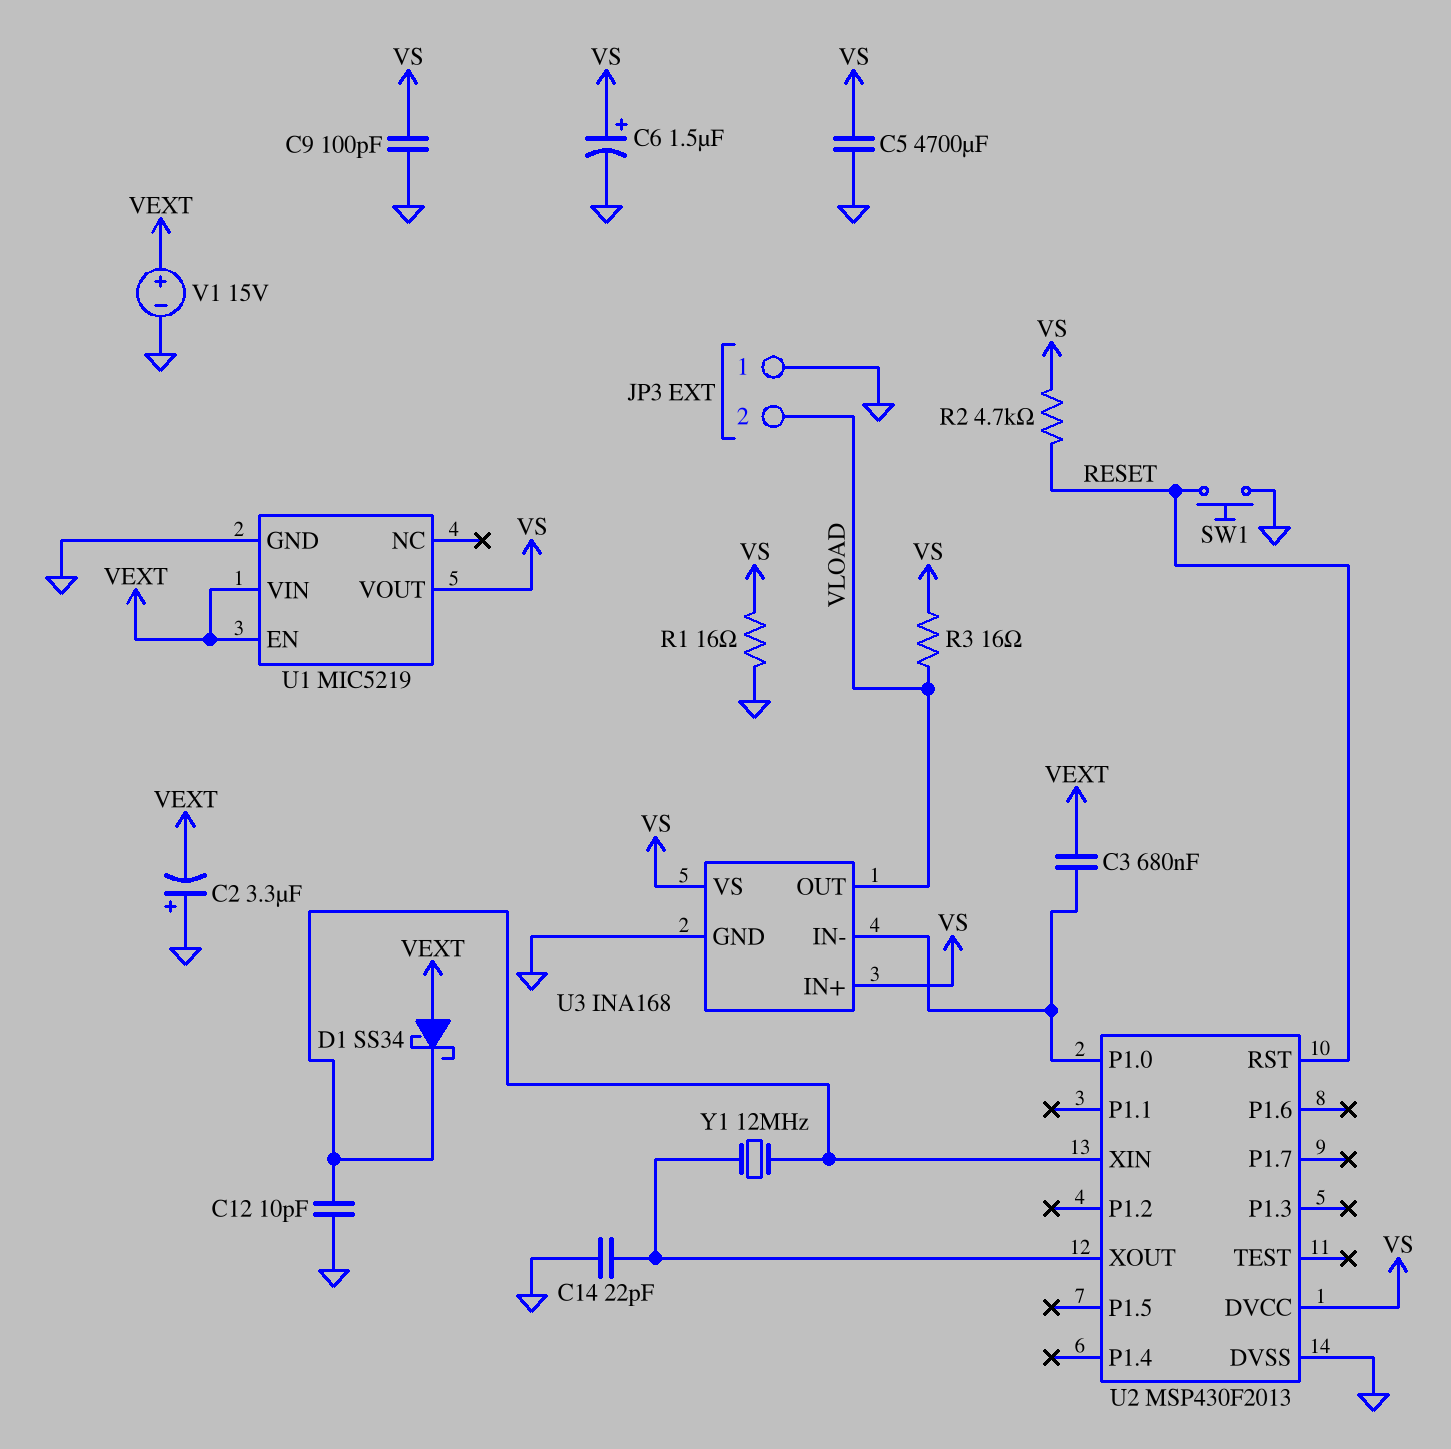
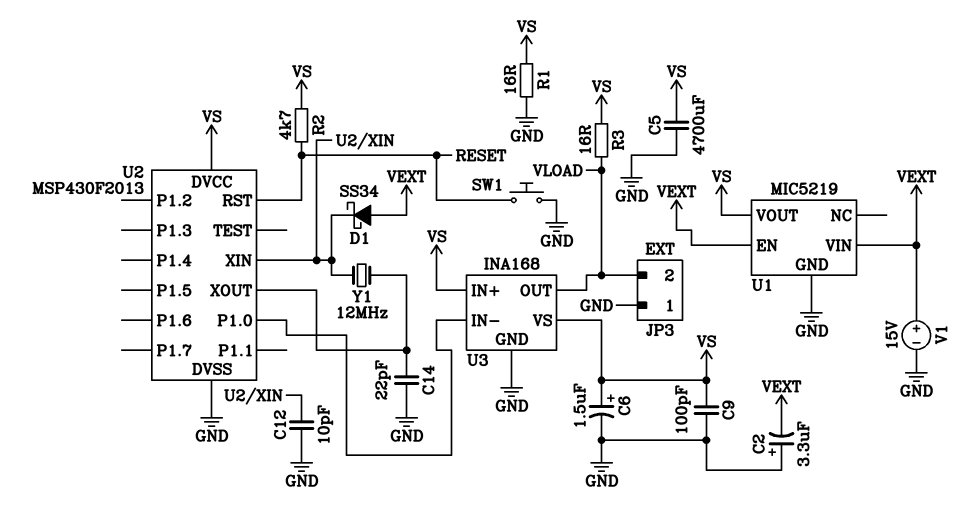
C3: 680nF (U2/P1.0, VEXT) -> none

